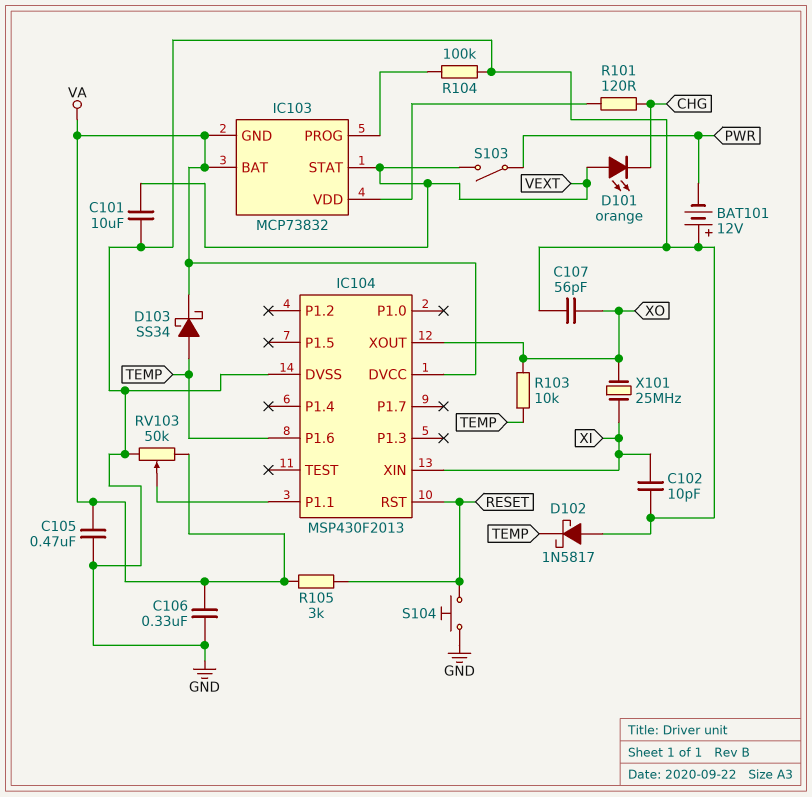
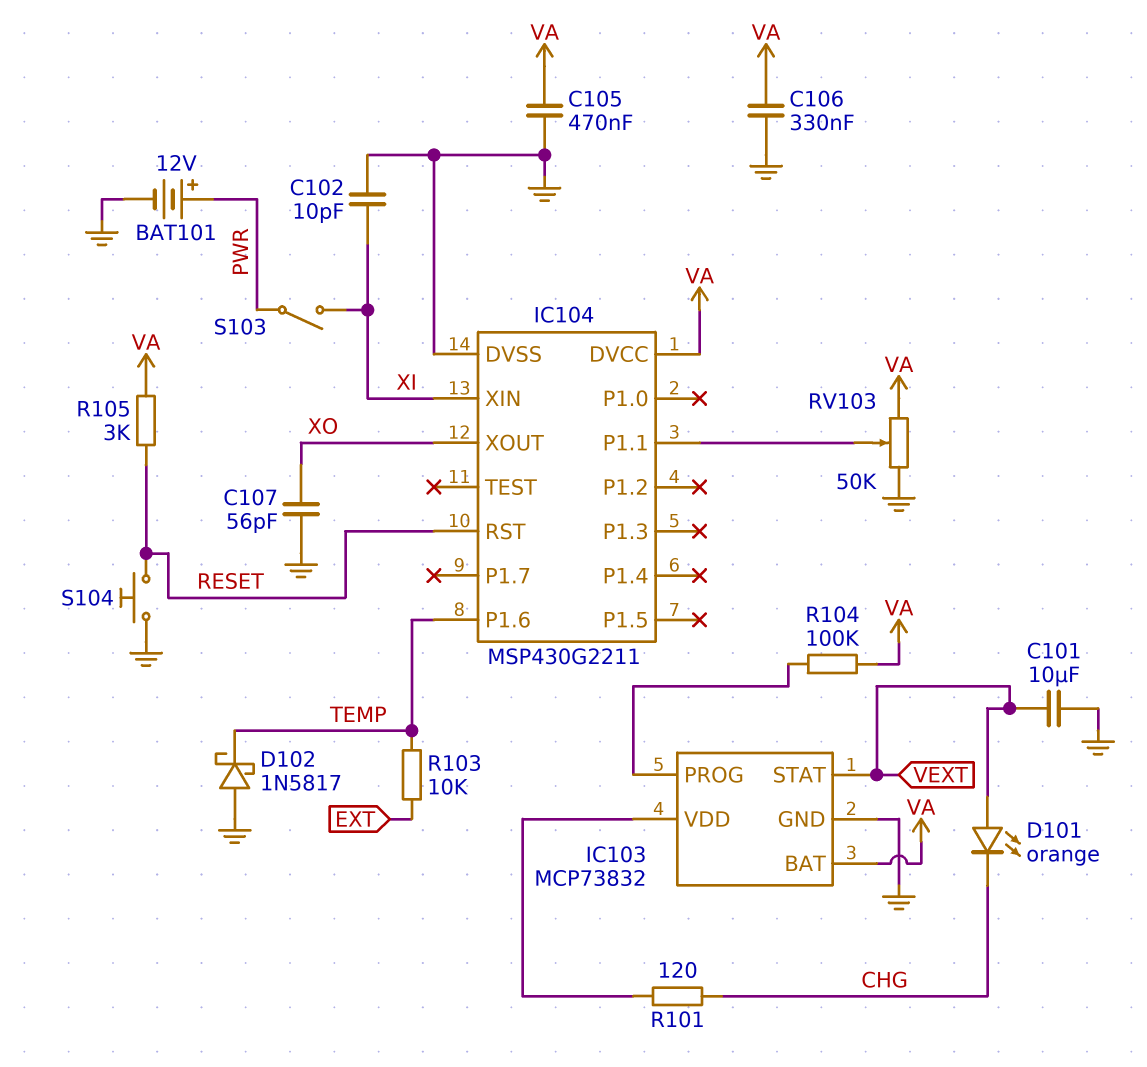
BAT101: 12V (plus GND, minus PWR) -> 12V (plus PWR, minus GND)
D103: schottky SS34 (A TEMP, K VA) -> none
IC103 pin GND: VA -> GND
IC104: MSP430F2013 -> MSP430G2211
R103: 10k (TEMP, XO) -> 10k (EXT, TEMP)
R104: 100k (GND, IC103/PROG) -> 100k (IC103/PROG, VA)
S103: switch (PWR, VEXT) -> switch (PWR, XI)
X101: 25MHz (XI, XO) -> none

